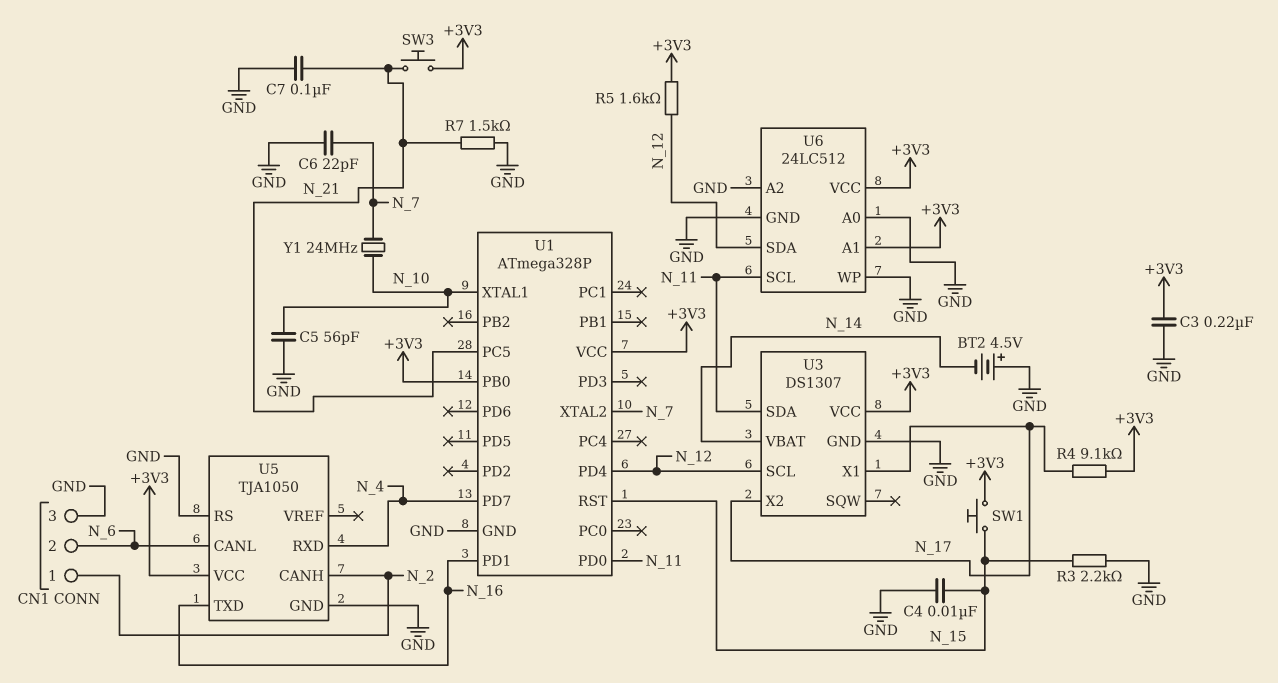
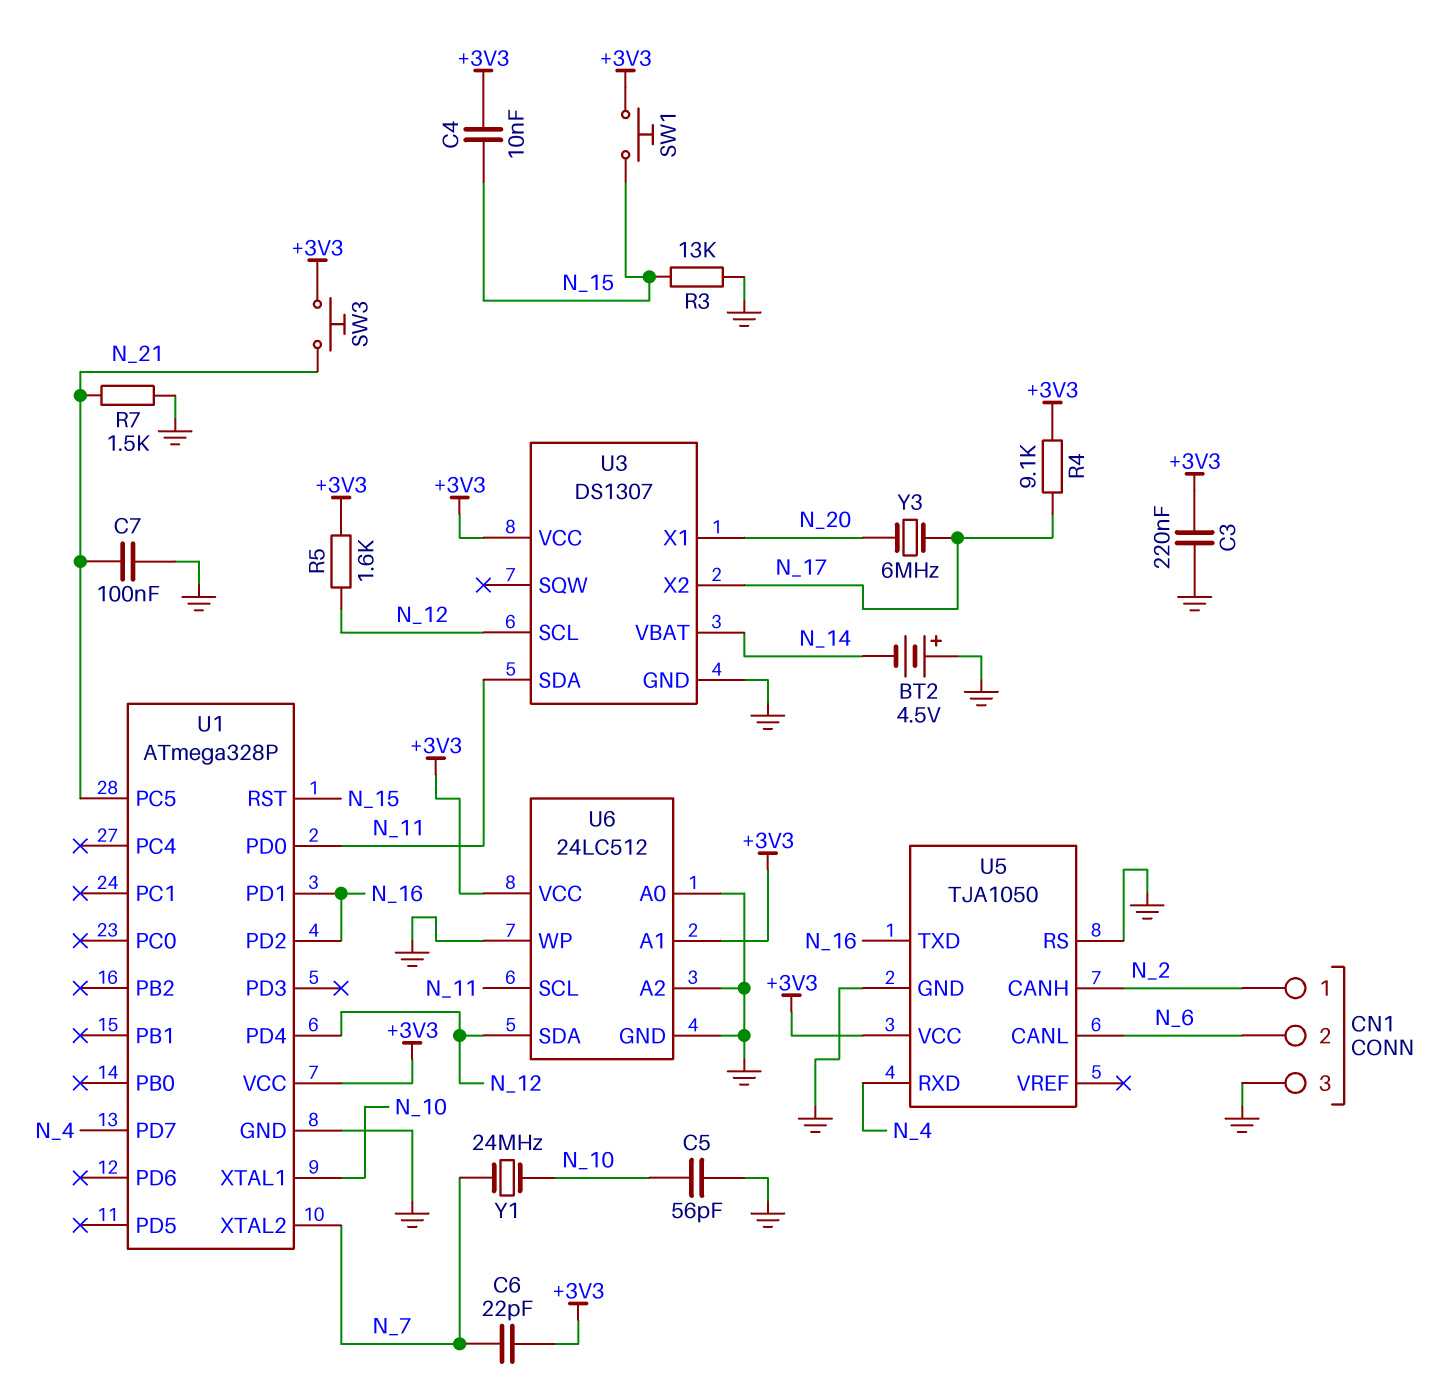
C4: 10nF (GND, N_15) -> 10nF (+3V3, N_15)
C6: 22pF (GND, N_7) -> 22pF (+3V3, N_7)
R3: 2.2k (GND, N_15) -> 13k (GND, N_15)
U1 pin PB0: +3V3 -> none
U1 pin PD2: none -> N_16
U3 pin X1: N_17 -> N_20
Y3: none -> 6MHz (N_17, N_20)

